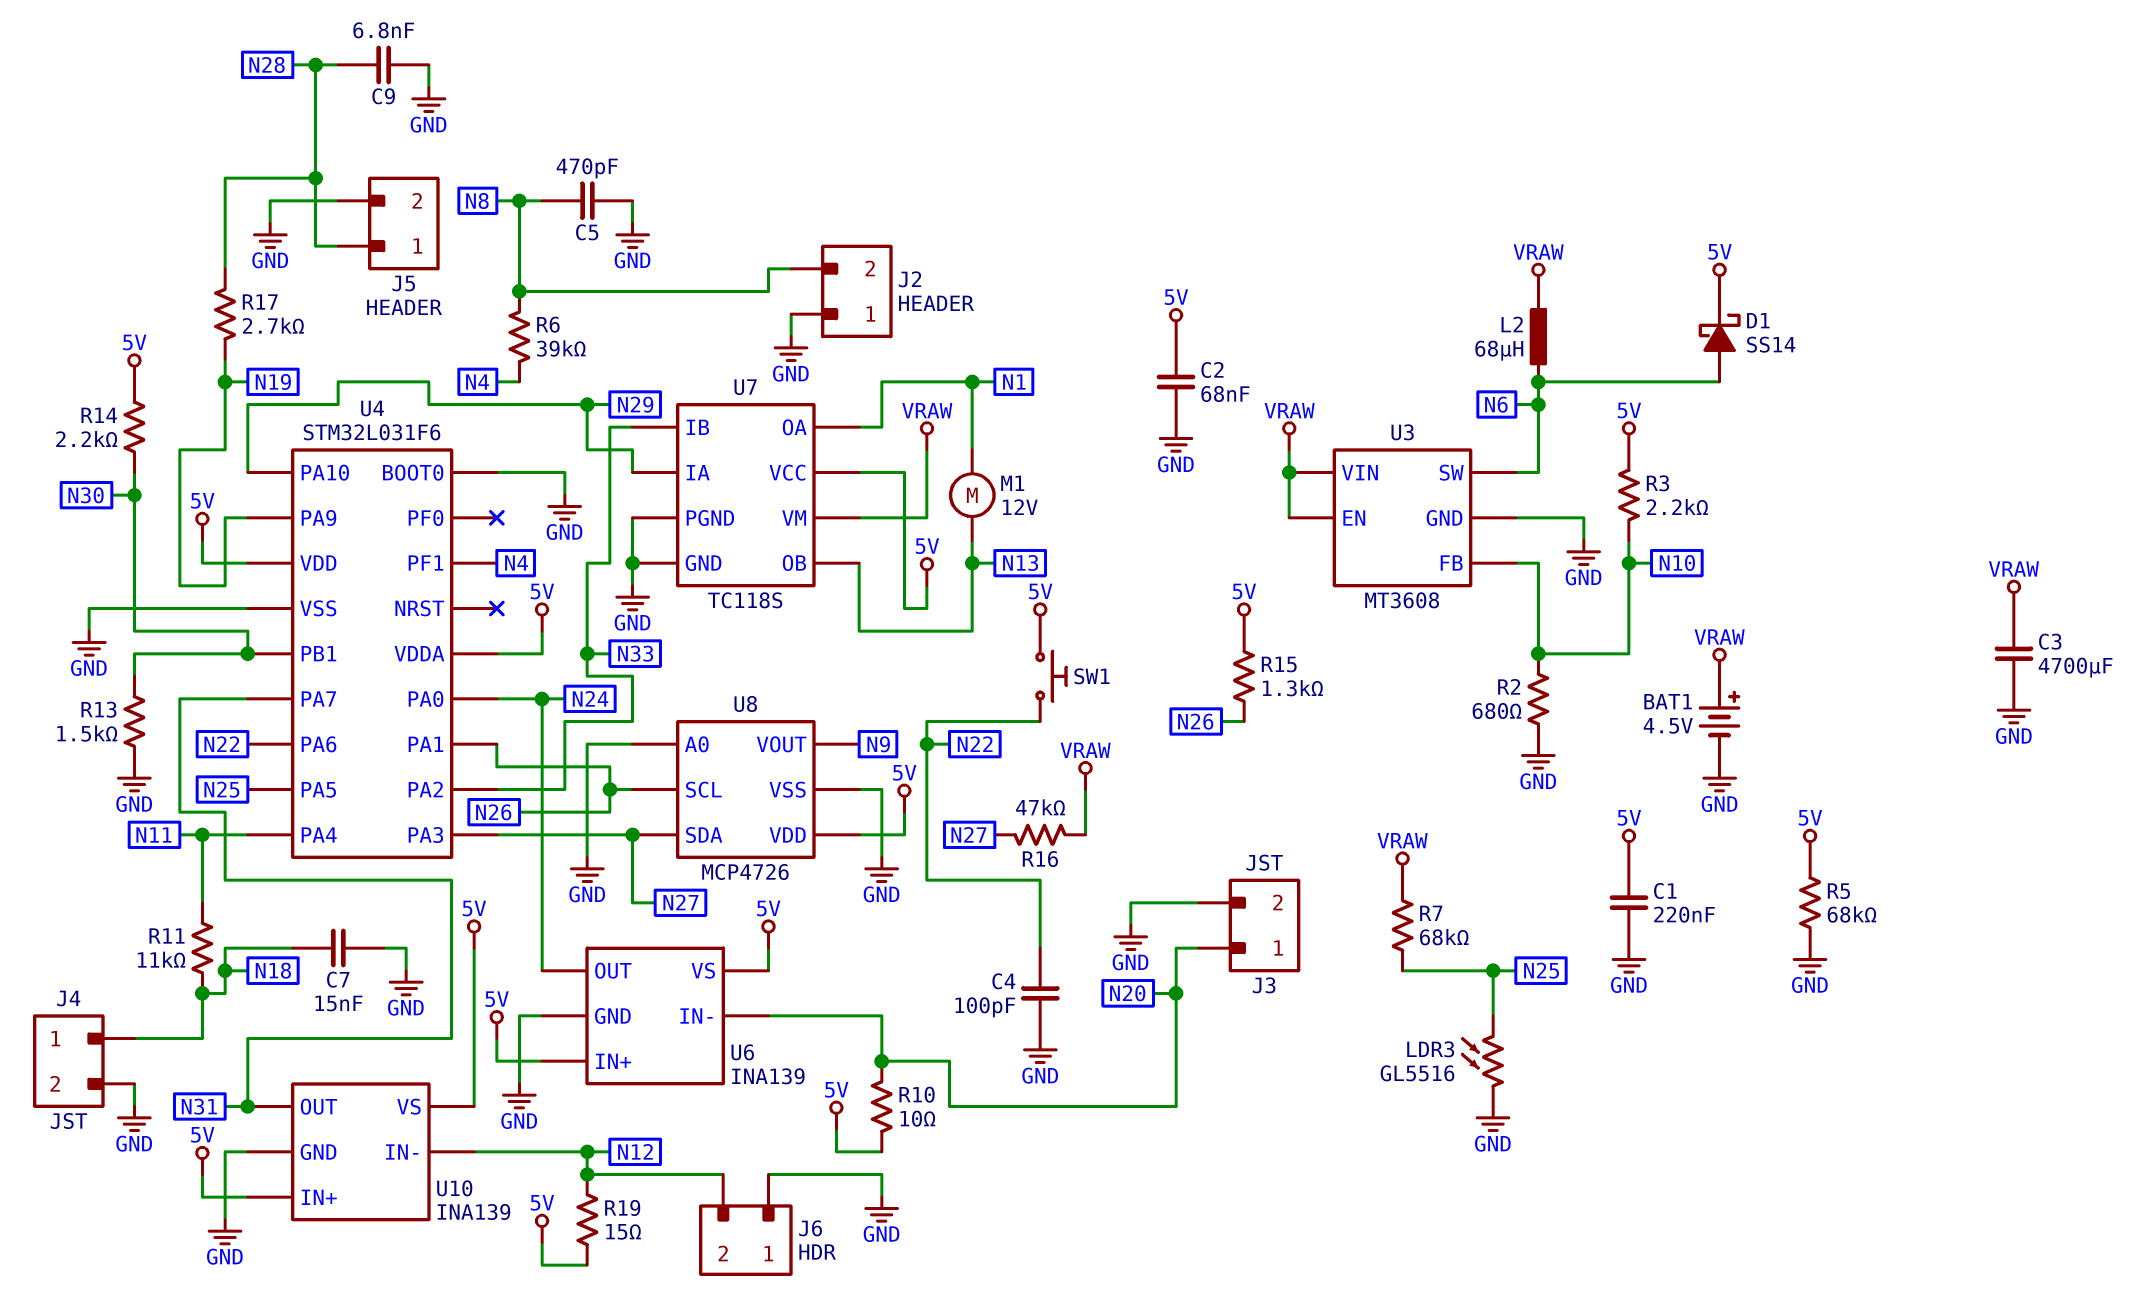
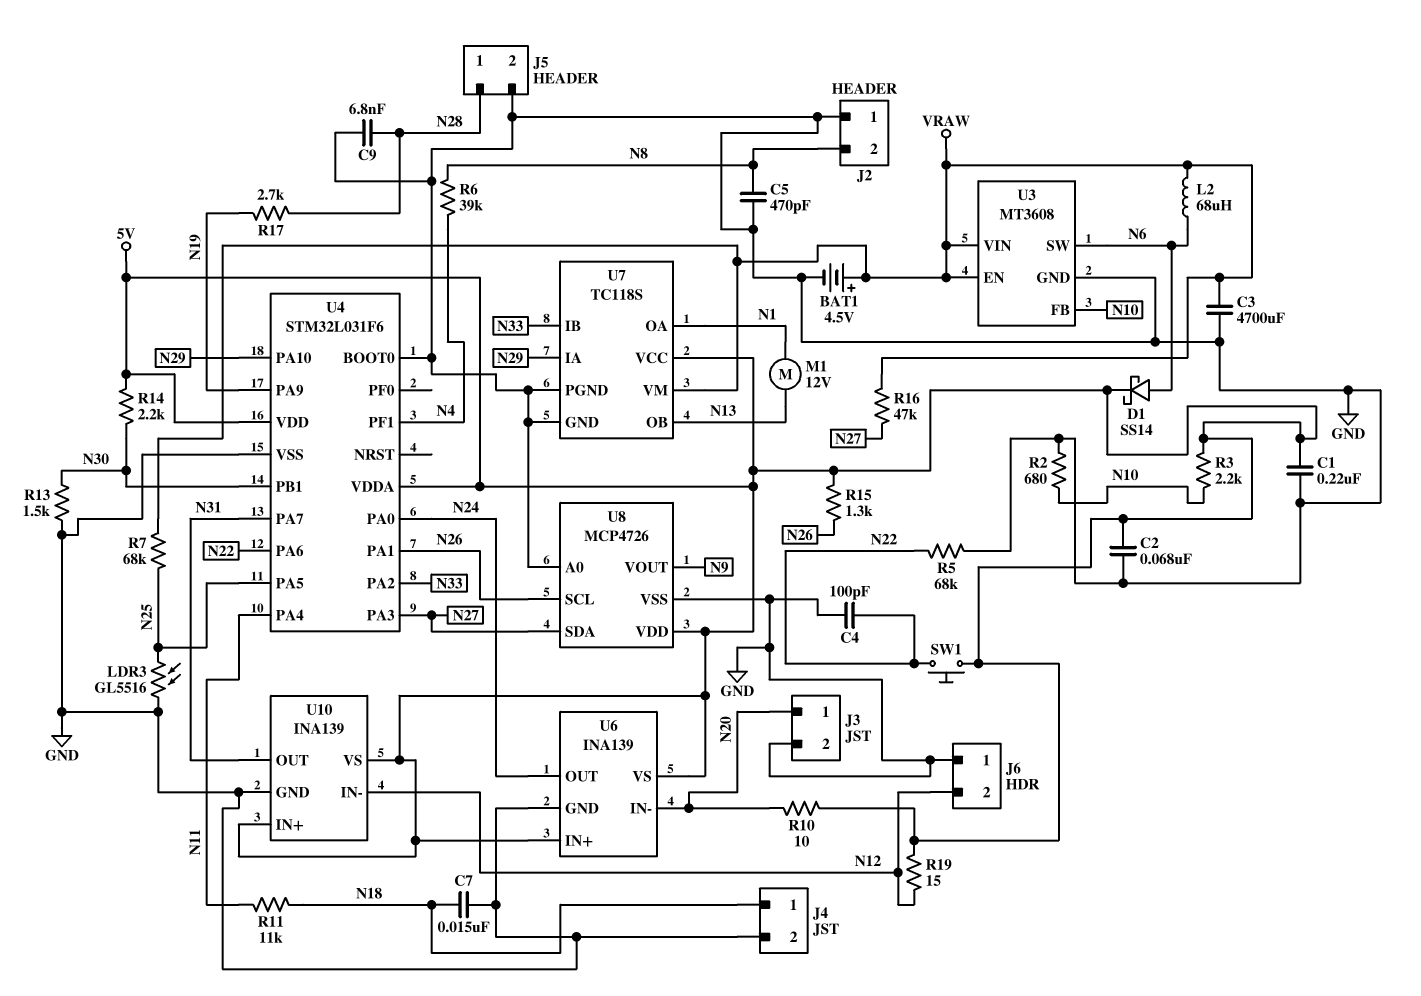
R5: 68k (5V, GND) -> 68k (GND, N22)

